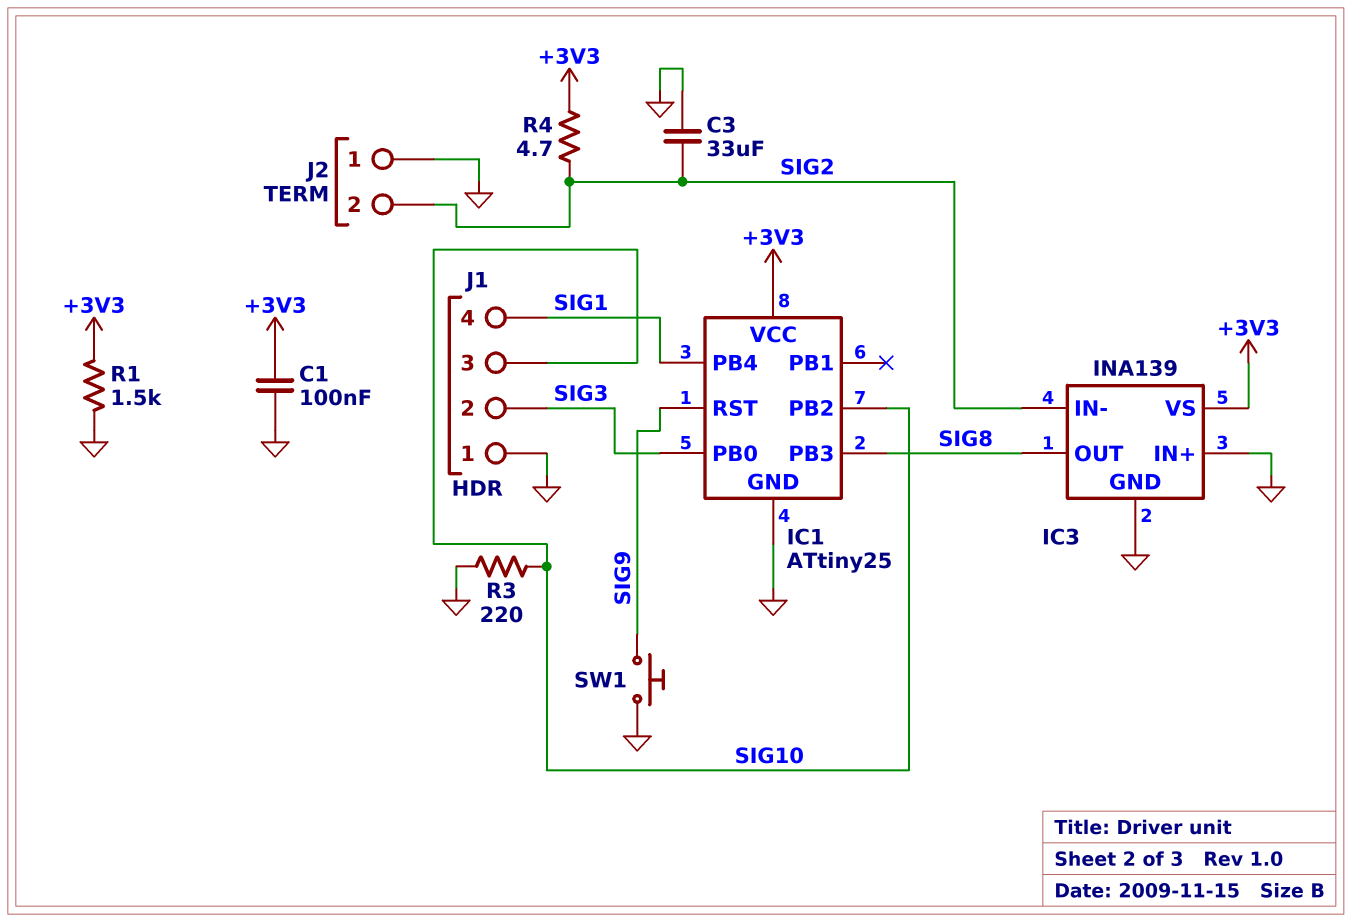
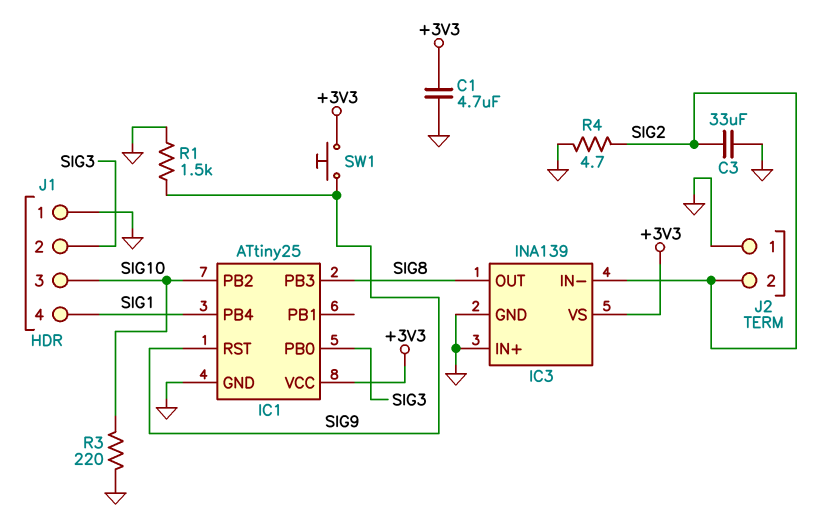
C1: 100nF (+3V3, GND) -> 4.7uF (+3V3, GND)
R1: 1.5k (+3V3, GND) -> 1.5k (GND, SIG9)
R4: 4.7 (+3V3, SIG2) -> 4.7 (GND, SIG2)
SW1: button (GND, SIG9) -> button (+3V3, SIG9)

